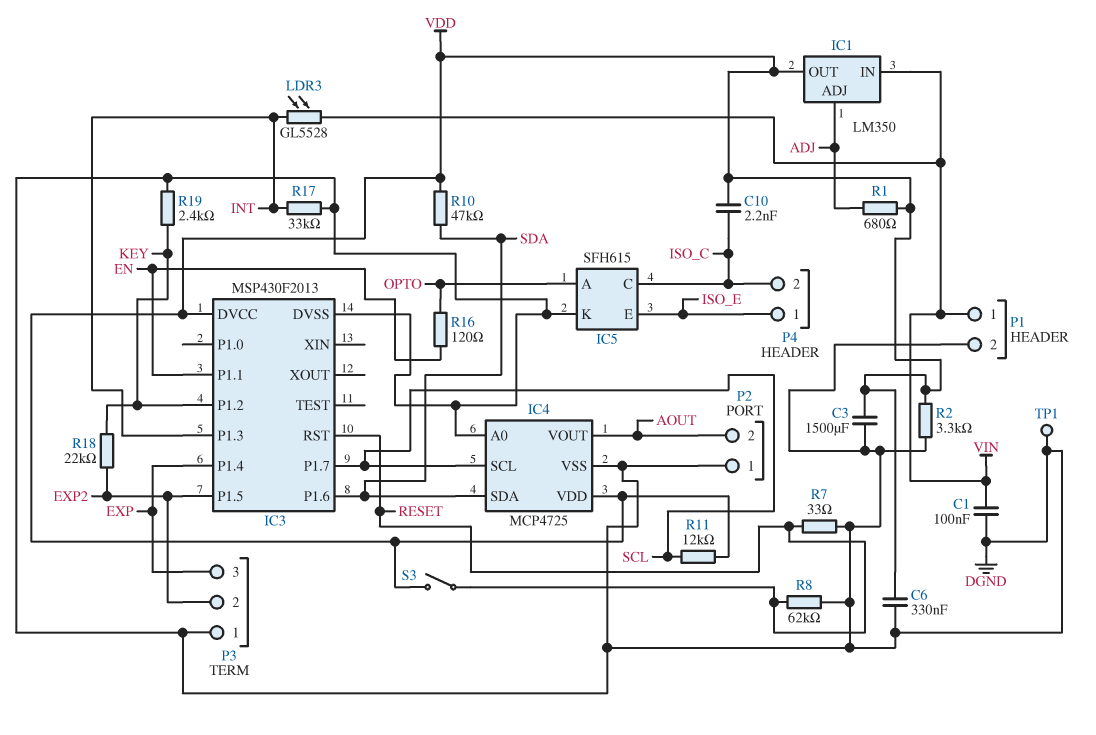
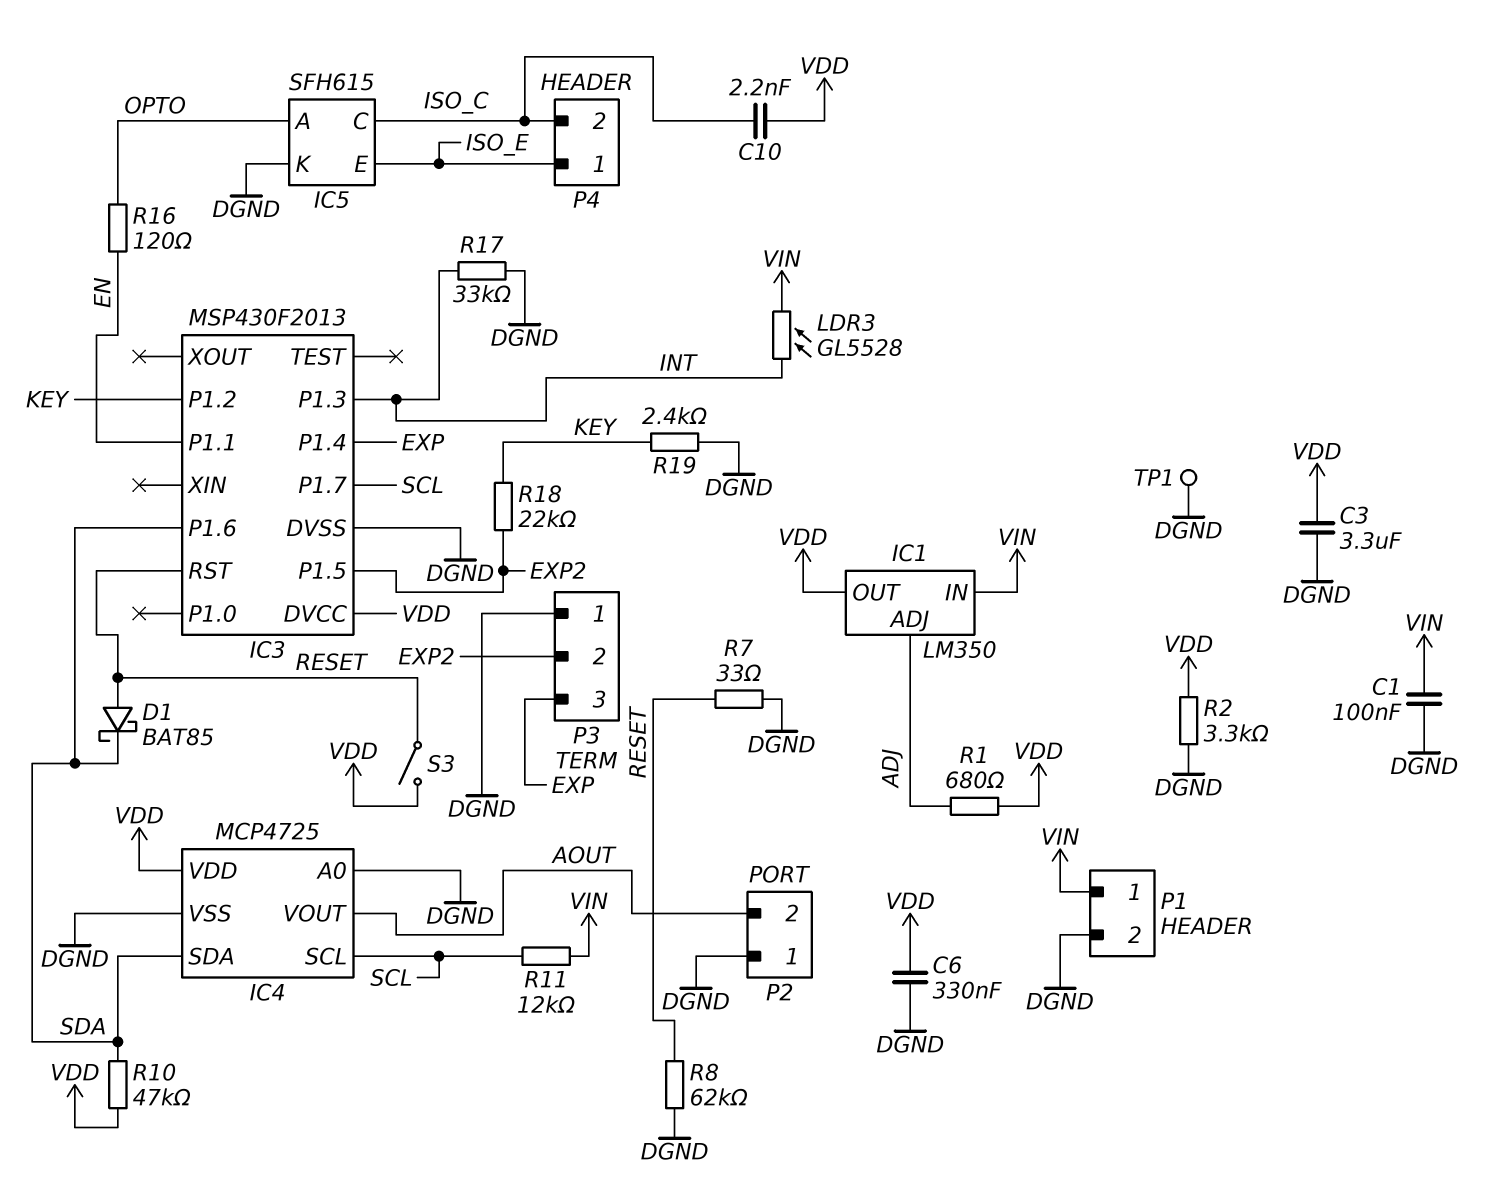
C3: 1500uF (DGND, VDD) -> 3.3uF (DGND, VDD)
D1: none -> schottky BAT85 (A RESET, K SDA)
R11: 12k (SCL, VDD) -> 12k (SCL, VIN)

